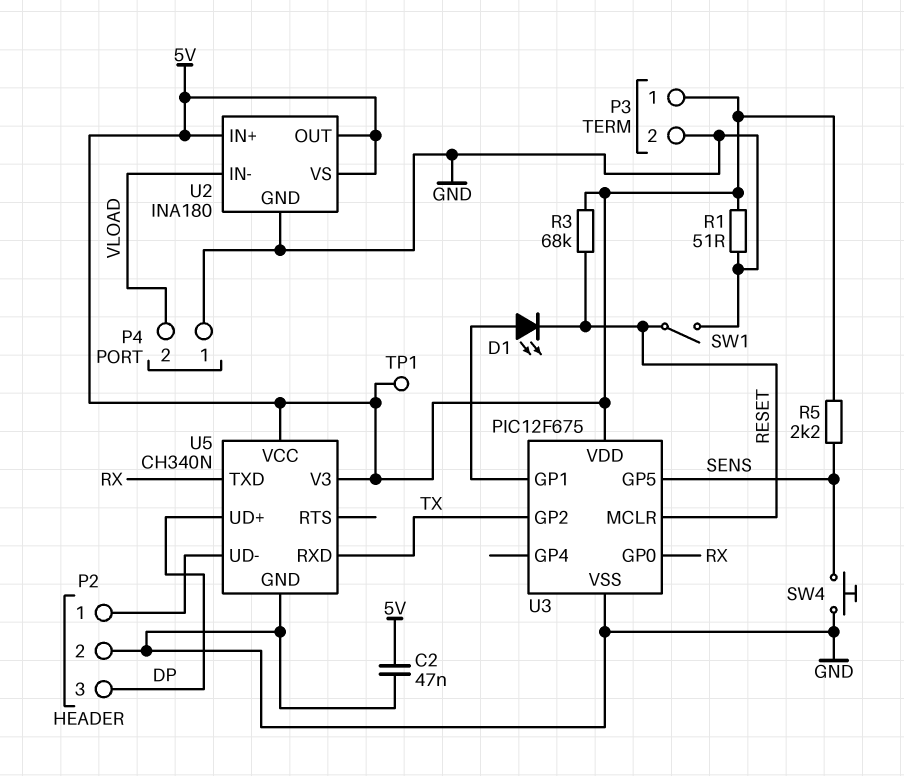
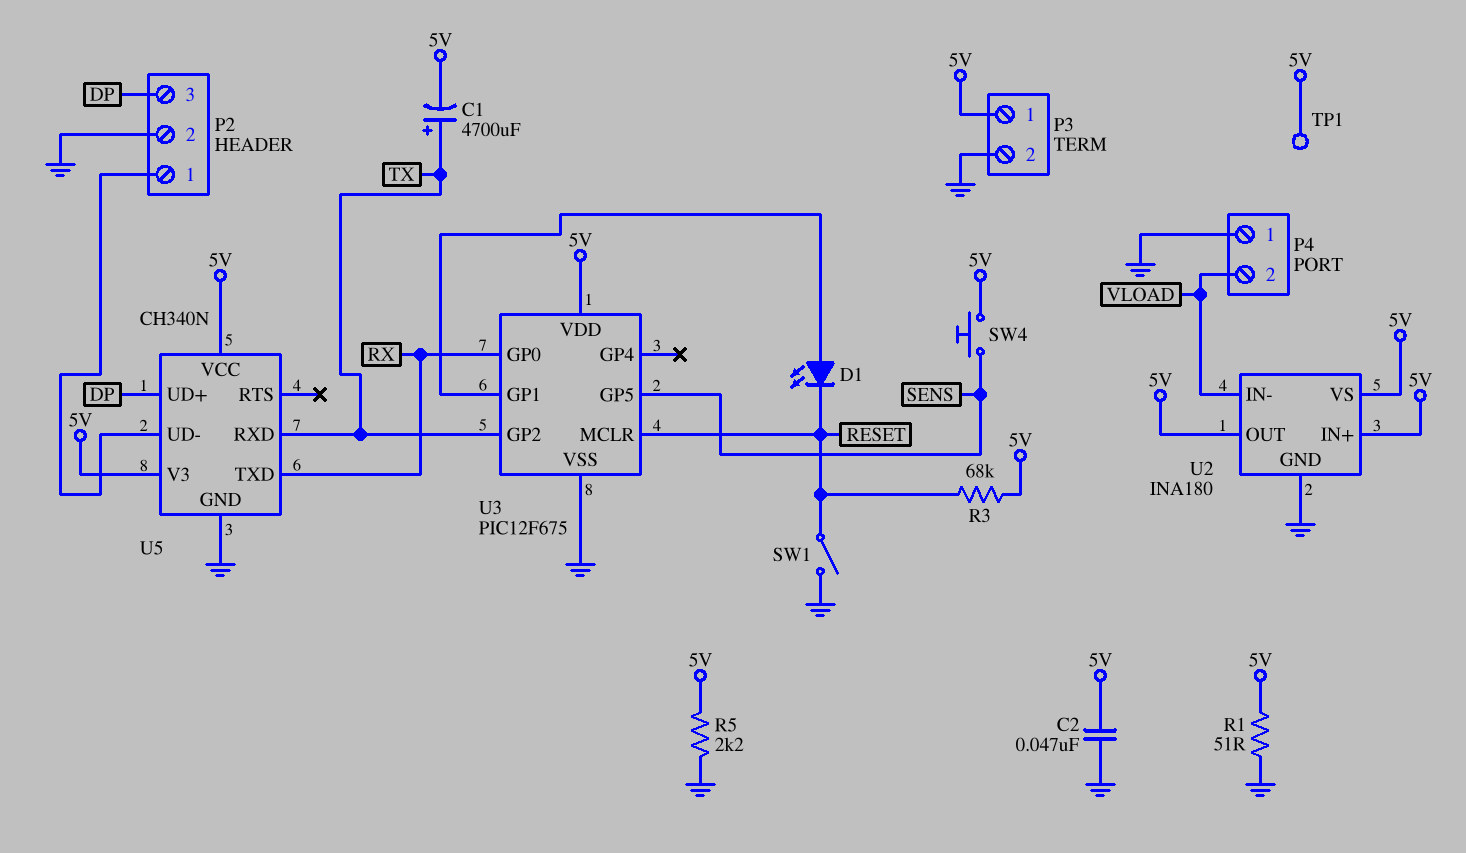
C1: none -> 4700uF (plus TX, minus 5V)
R5: 2.2k (5V, SENS) -> 2.2k (5V, GND)
SW4: button (GND, SENS) -> button (5V, SENS)

